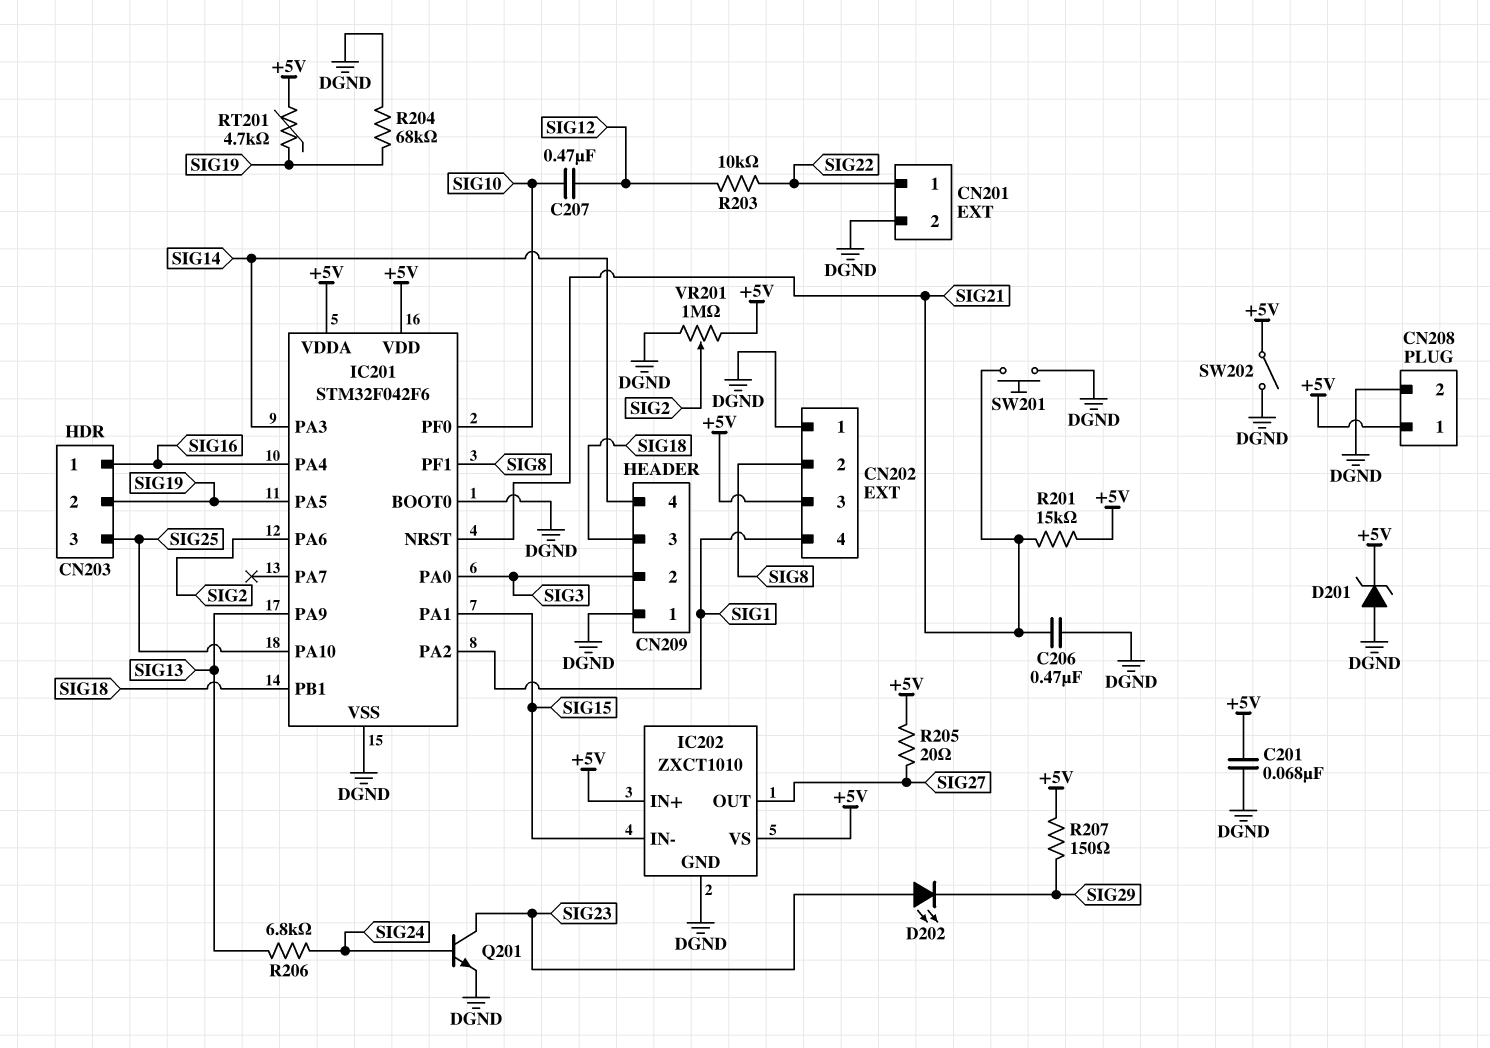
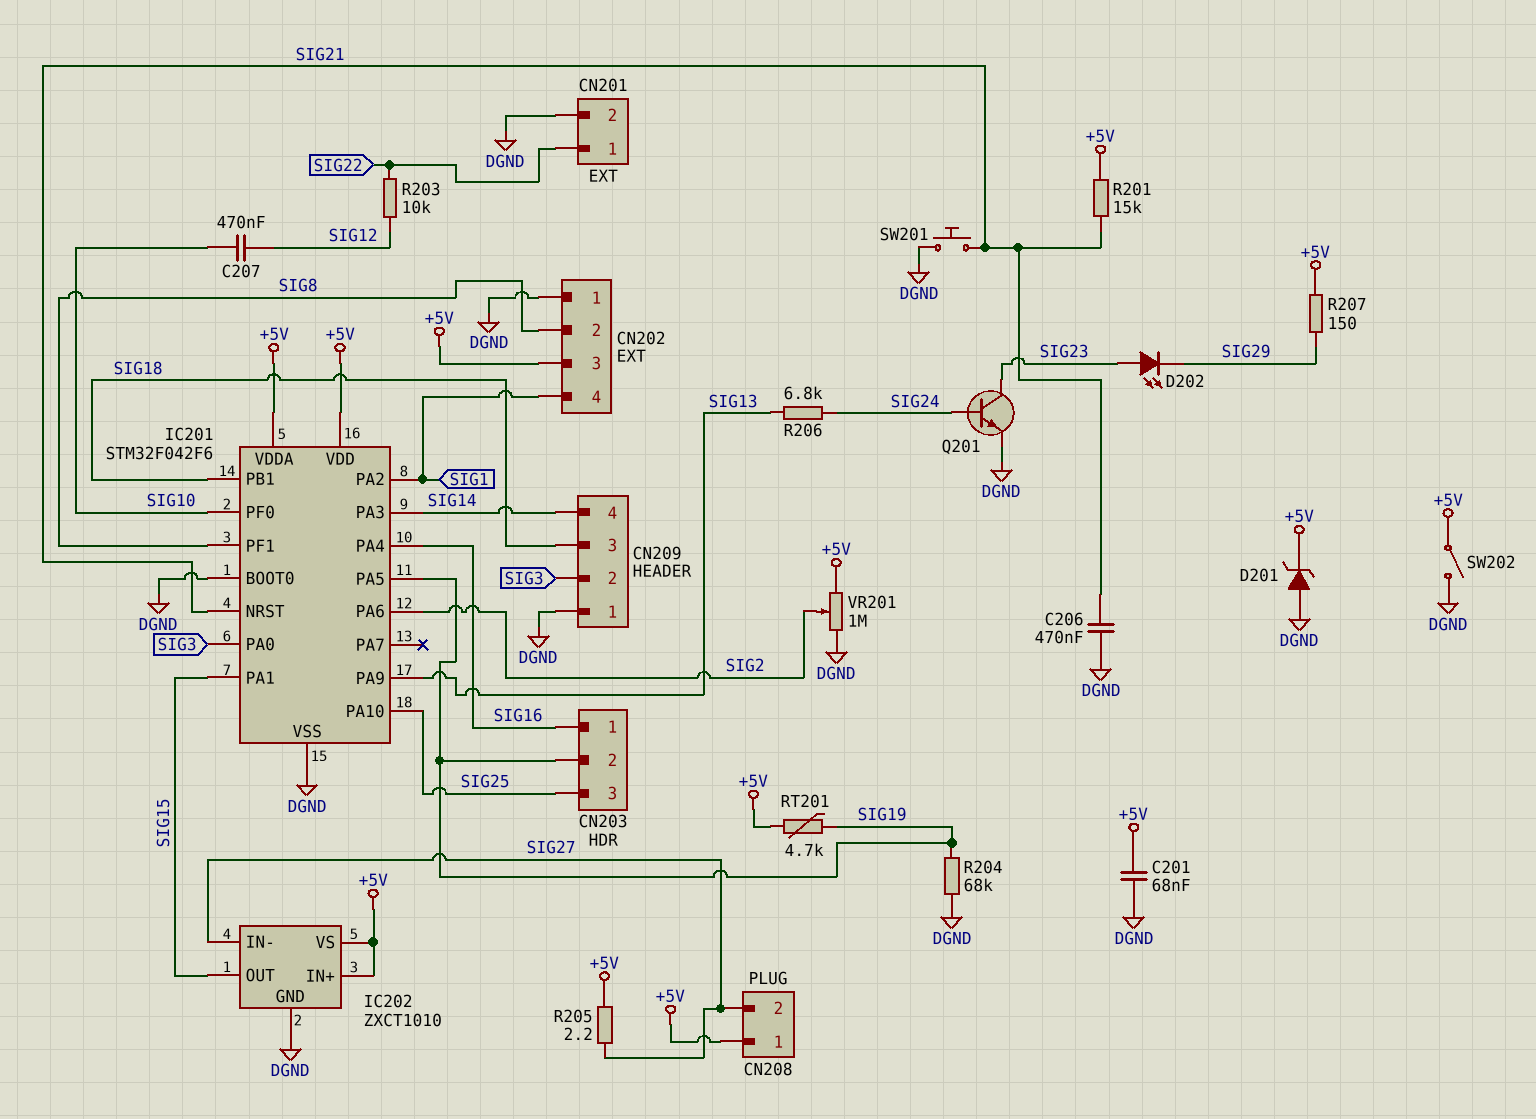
CN208 pin 2: DGND -> SIG27
IC202 pin IN-: SIG15 -> SIG27
IC202 pin OUT: SIG27 -> SIG15
R205: 20 (+5V, SIG27) -> 2.2 (+5V, SIG27)

